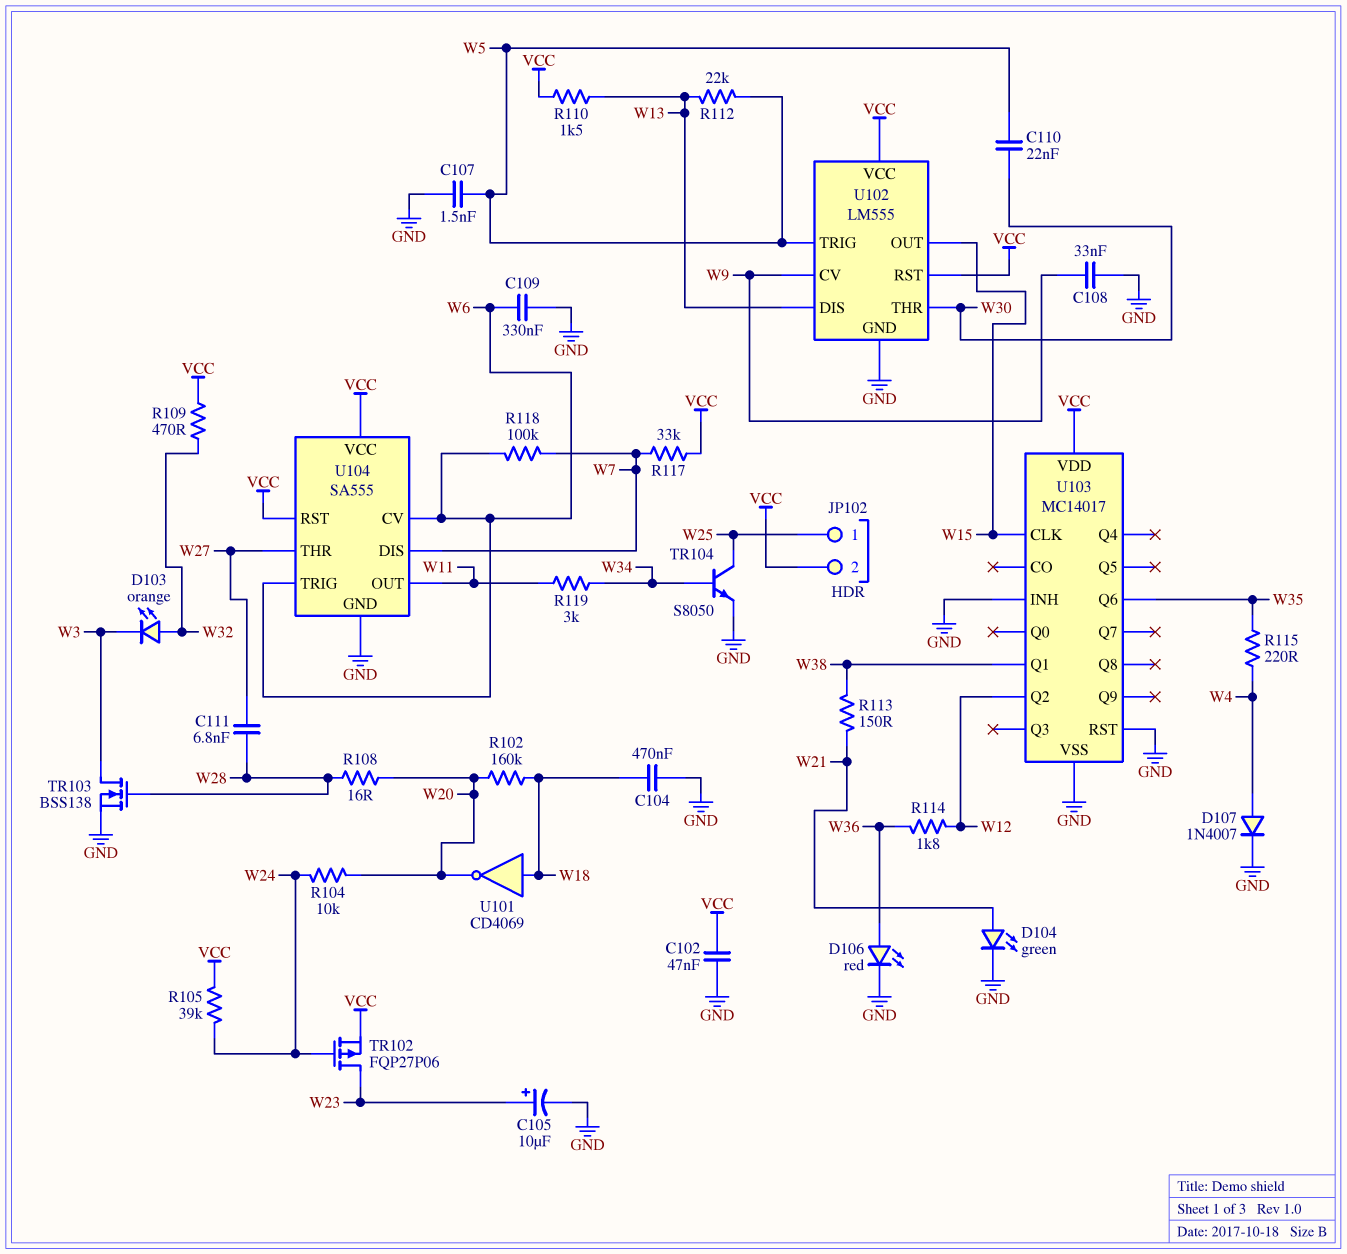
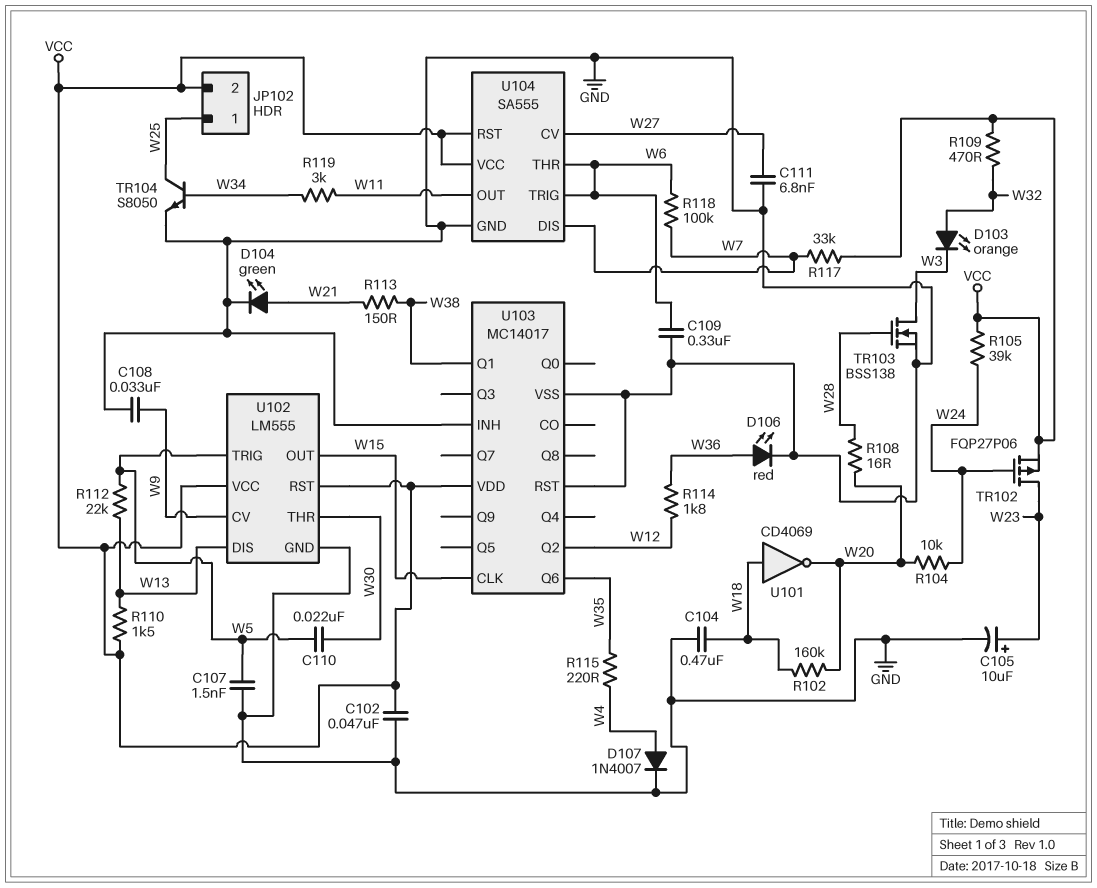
C111: 6.8nF (W27, W28) -> 6.8nF (GND, W27)
U104 pin CV: W6 -> W27
U104 pin THR: W27 -> W6

